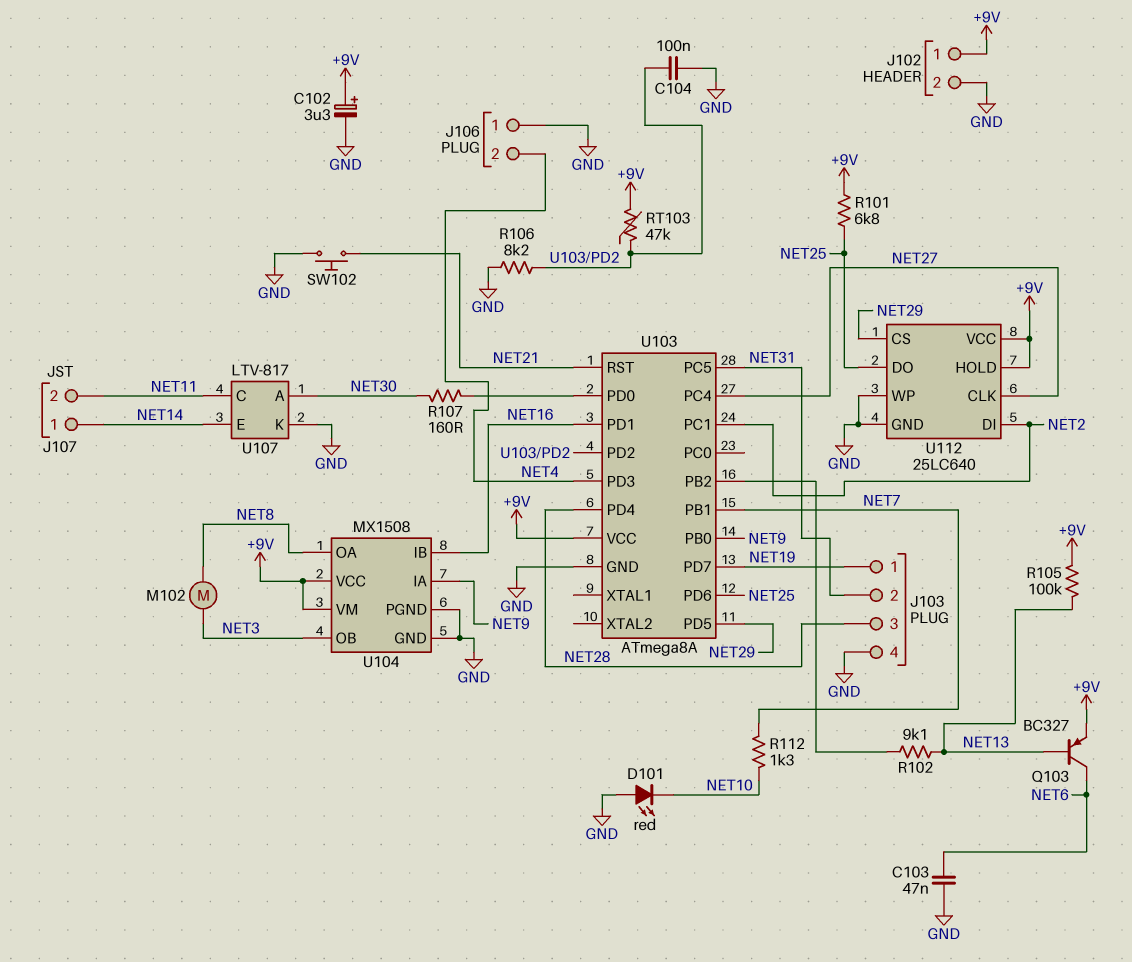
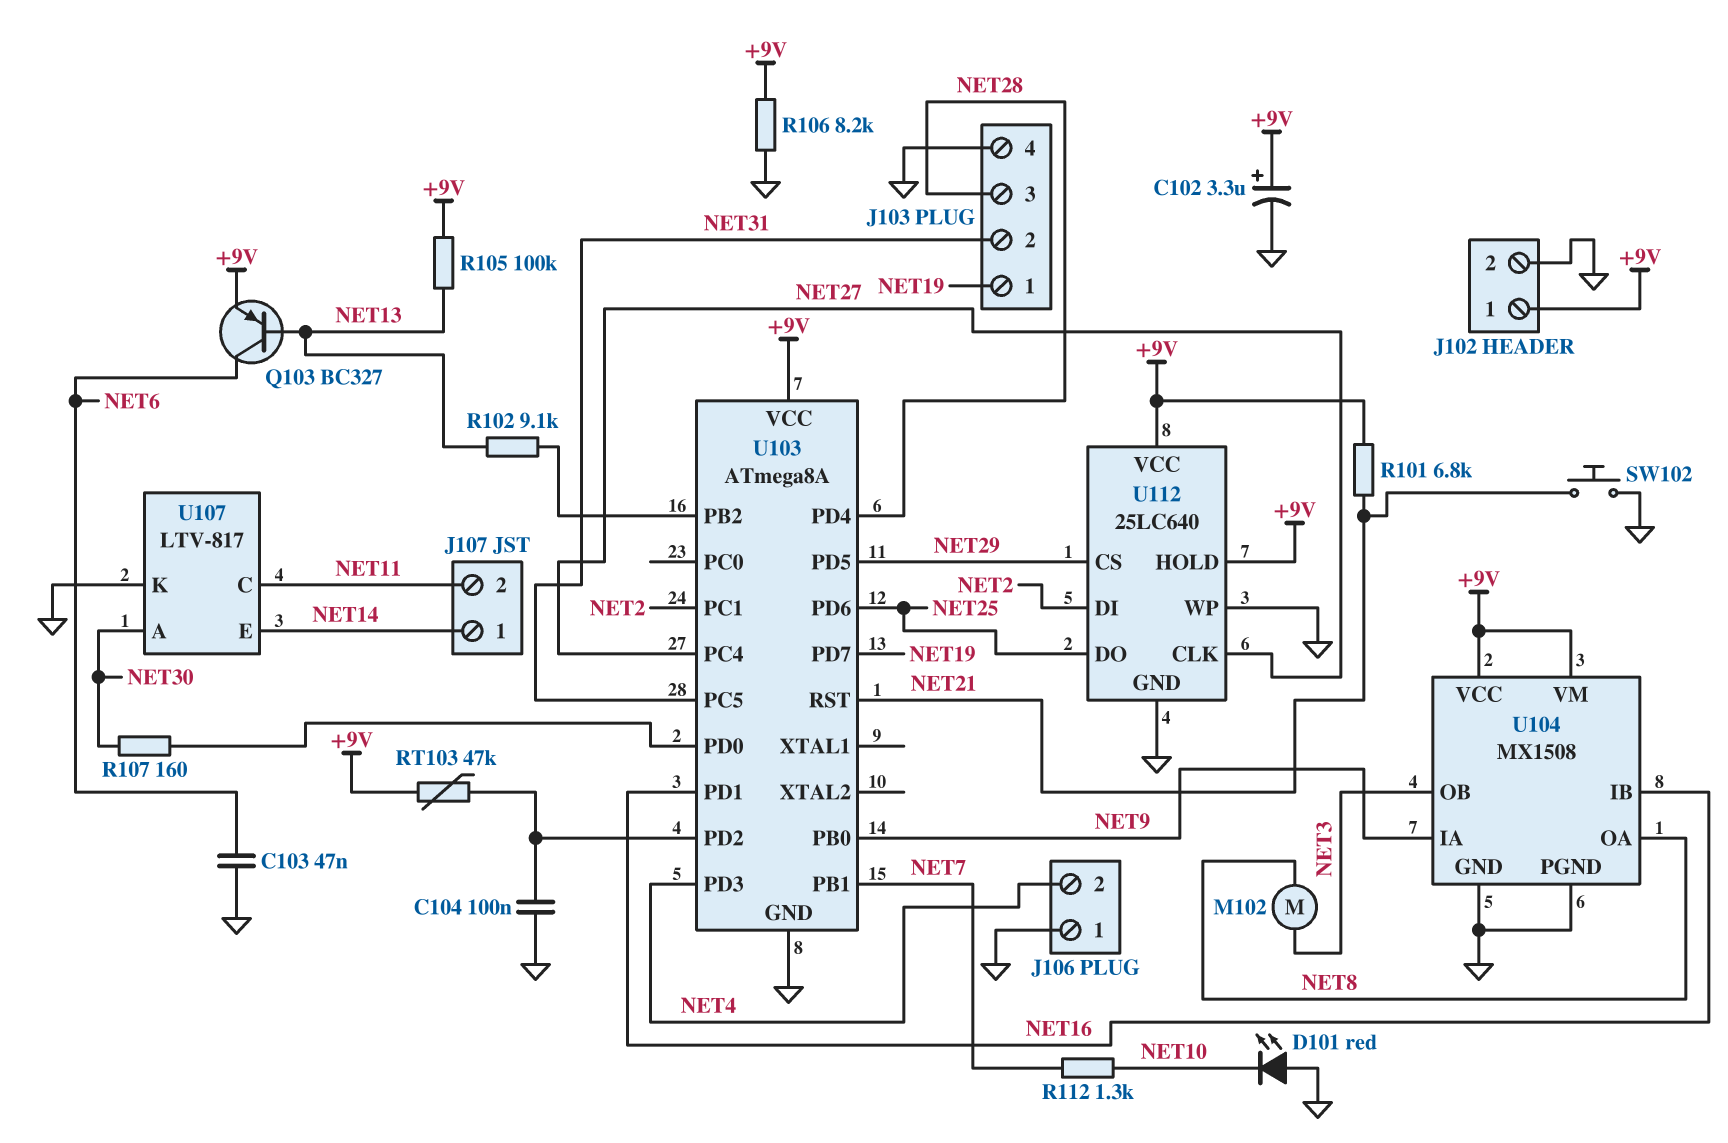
R101: 6.8k (+9V, NET25) -> 6.8k (+9V, NET21)
R106: 8.2k (GND, U103/PD2) -> 8.2k (+9V, GND)

